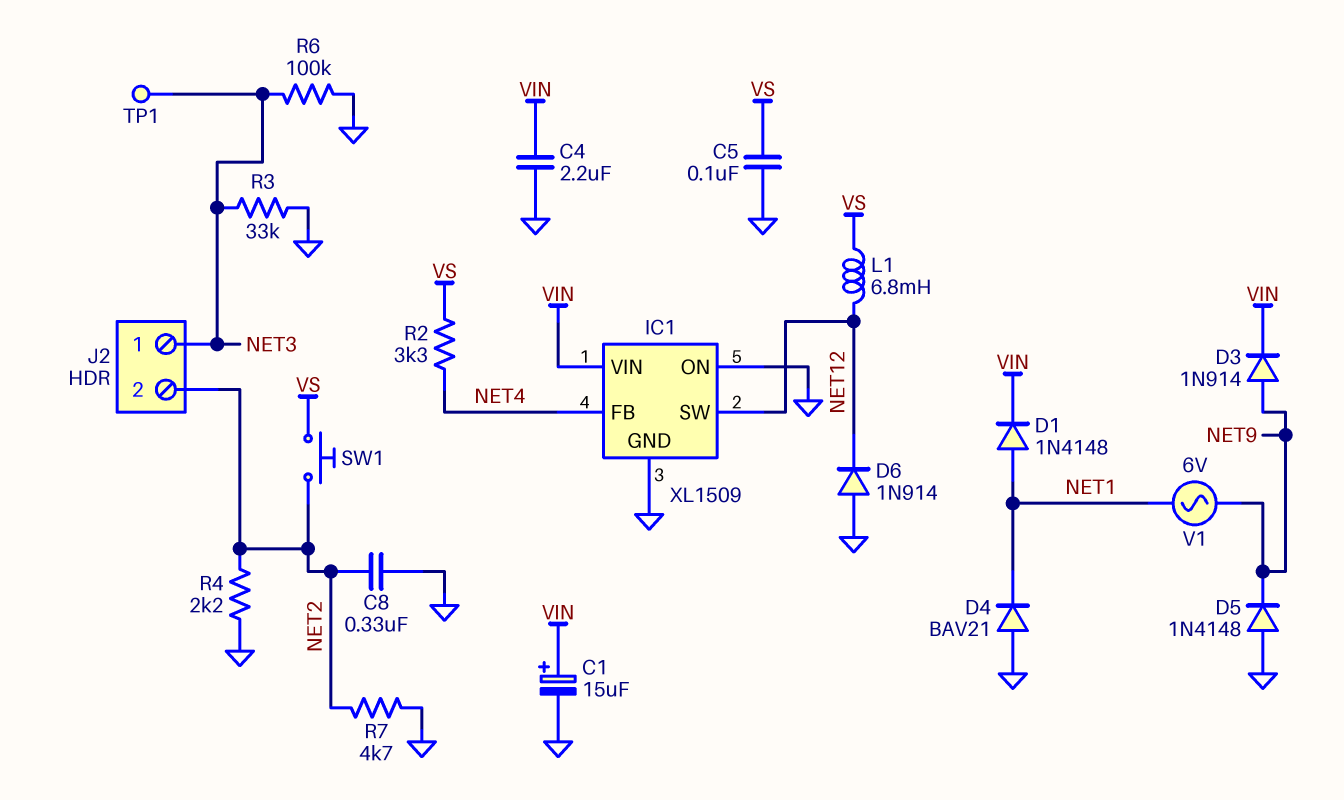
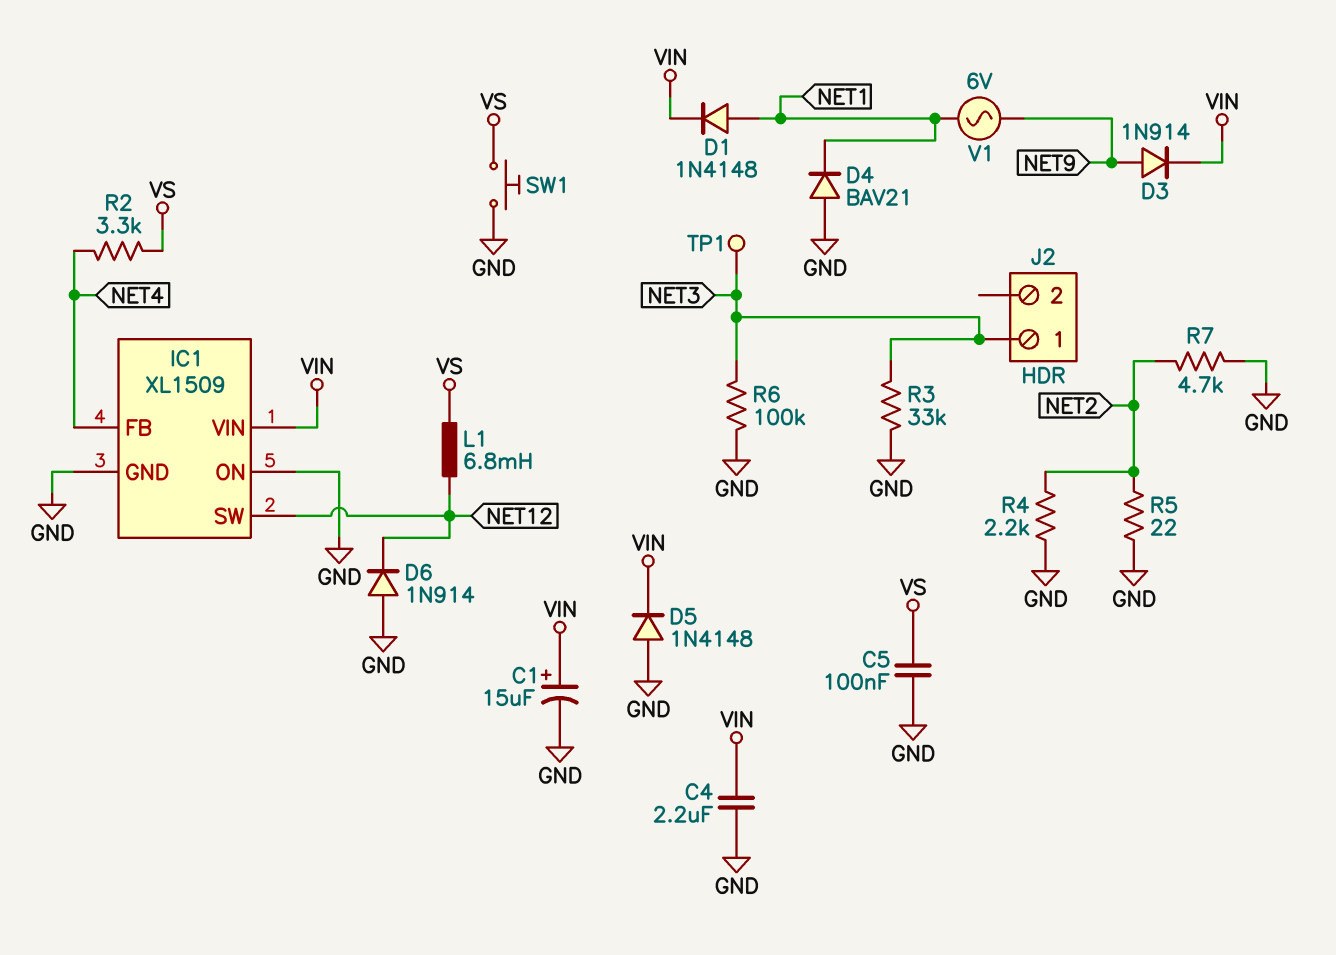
C8: 330nF (GND, NET2) -> none
D5: diode 1N4148 (A GND, K NET9) -> diode 1N4148 (A GND, K VIN)
J2 pin 2: NET2 -> none
R5: none -> 22 (GND, NET2)
SW1: button (NET2, VS) -> button (GND, VS)

